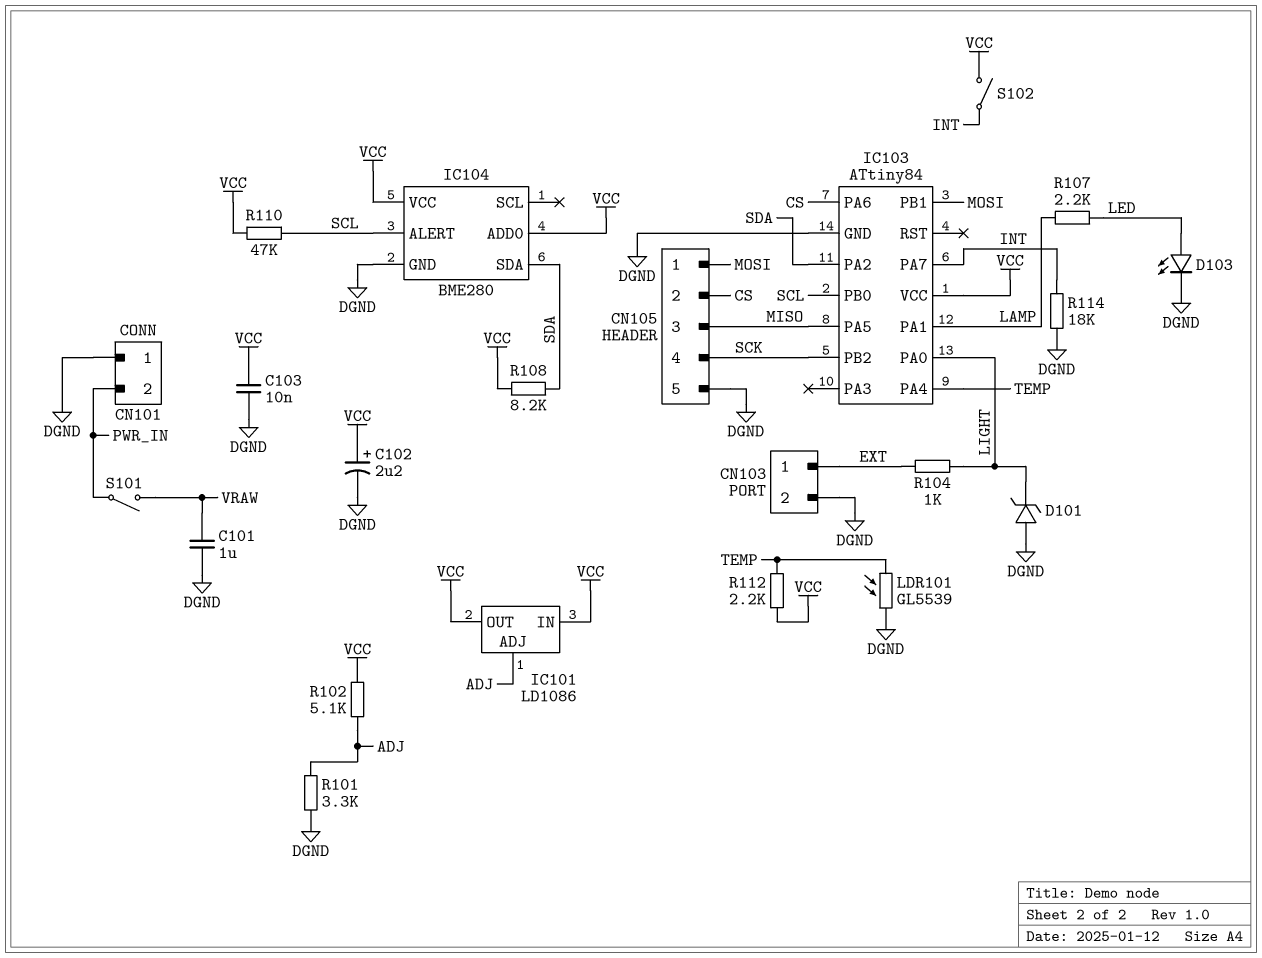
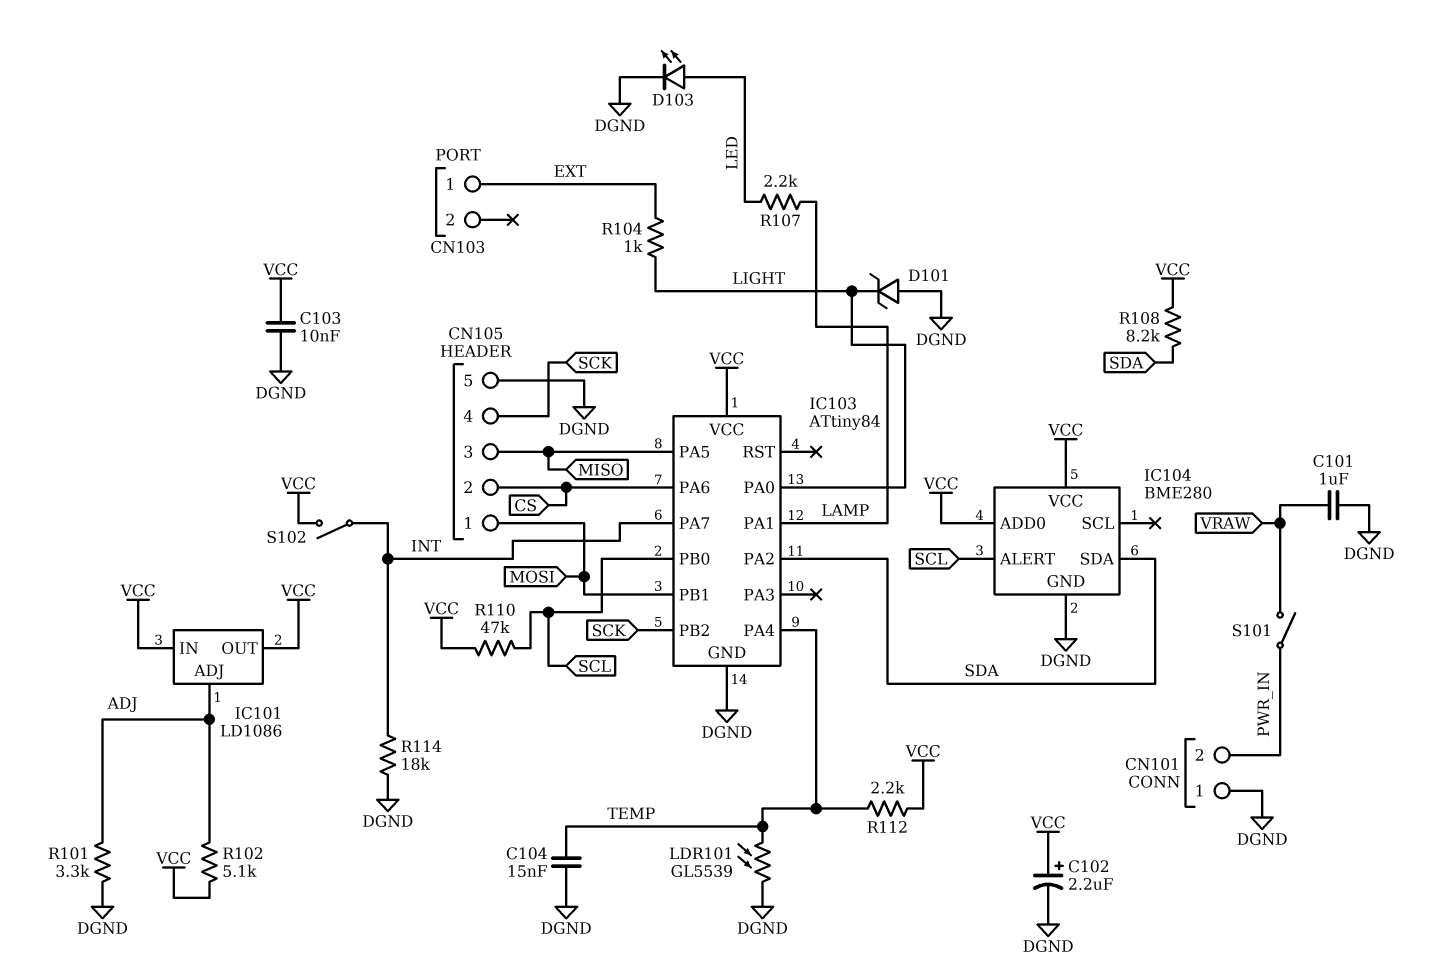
C104: none -> 15nF (DGND, TEMP)
CN103 pin 2: DGND -> none

